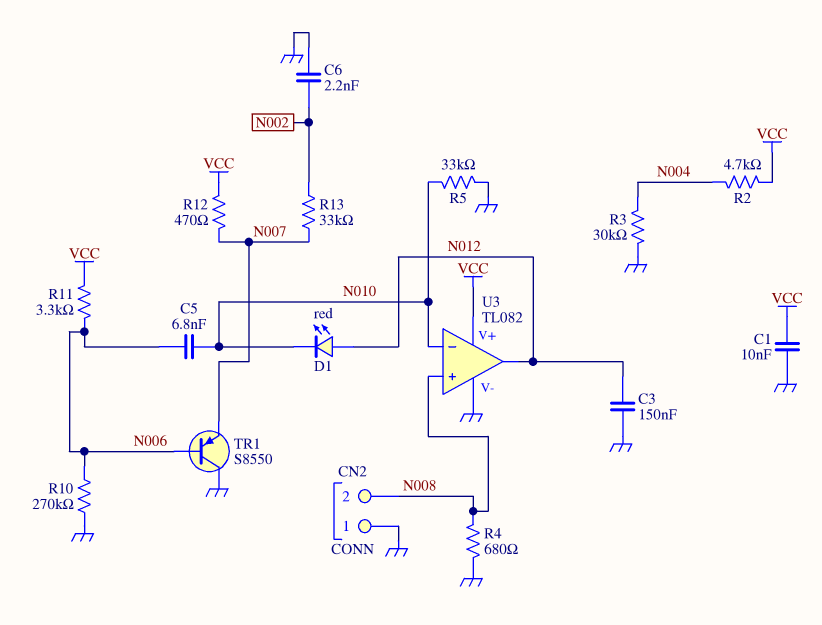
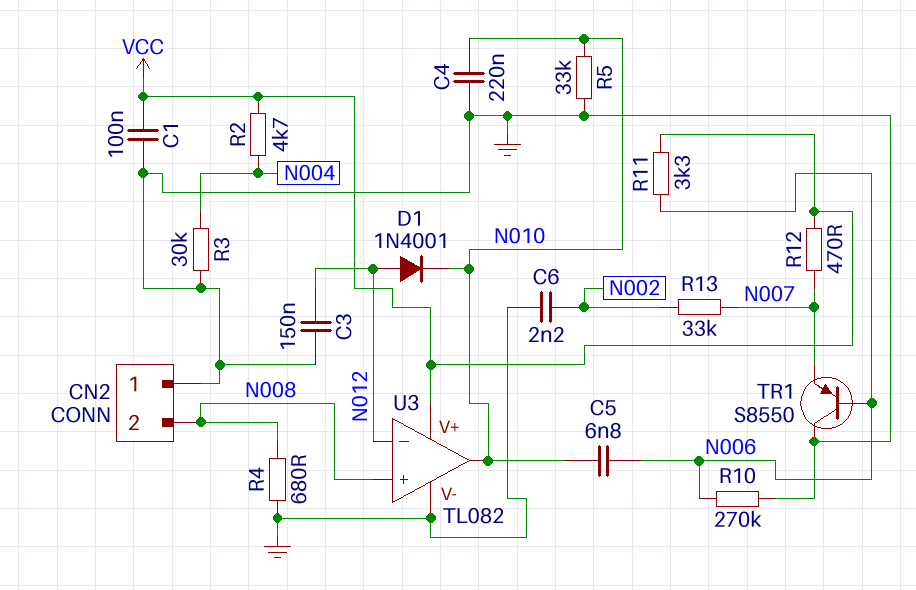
C1: 10nF (GND, VCC) -> 100nF (GND, VCC)
C4: none -> 220nF (GND, N010)
D1: LED red (A N012, K N010) -> diode 1N4001 (A N012, K N010)
U3 pin in-: N010 -> N012
U3 pin out: N012 -> N010

